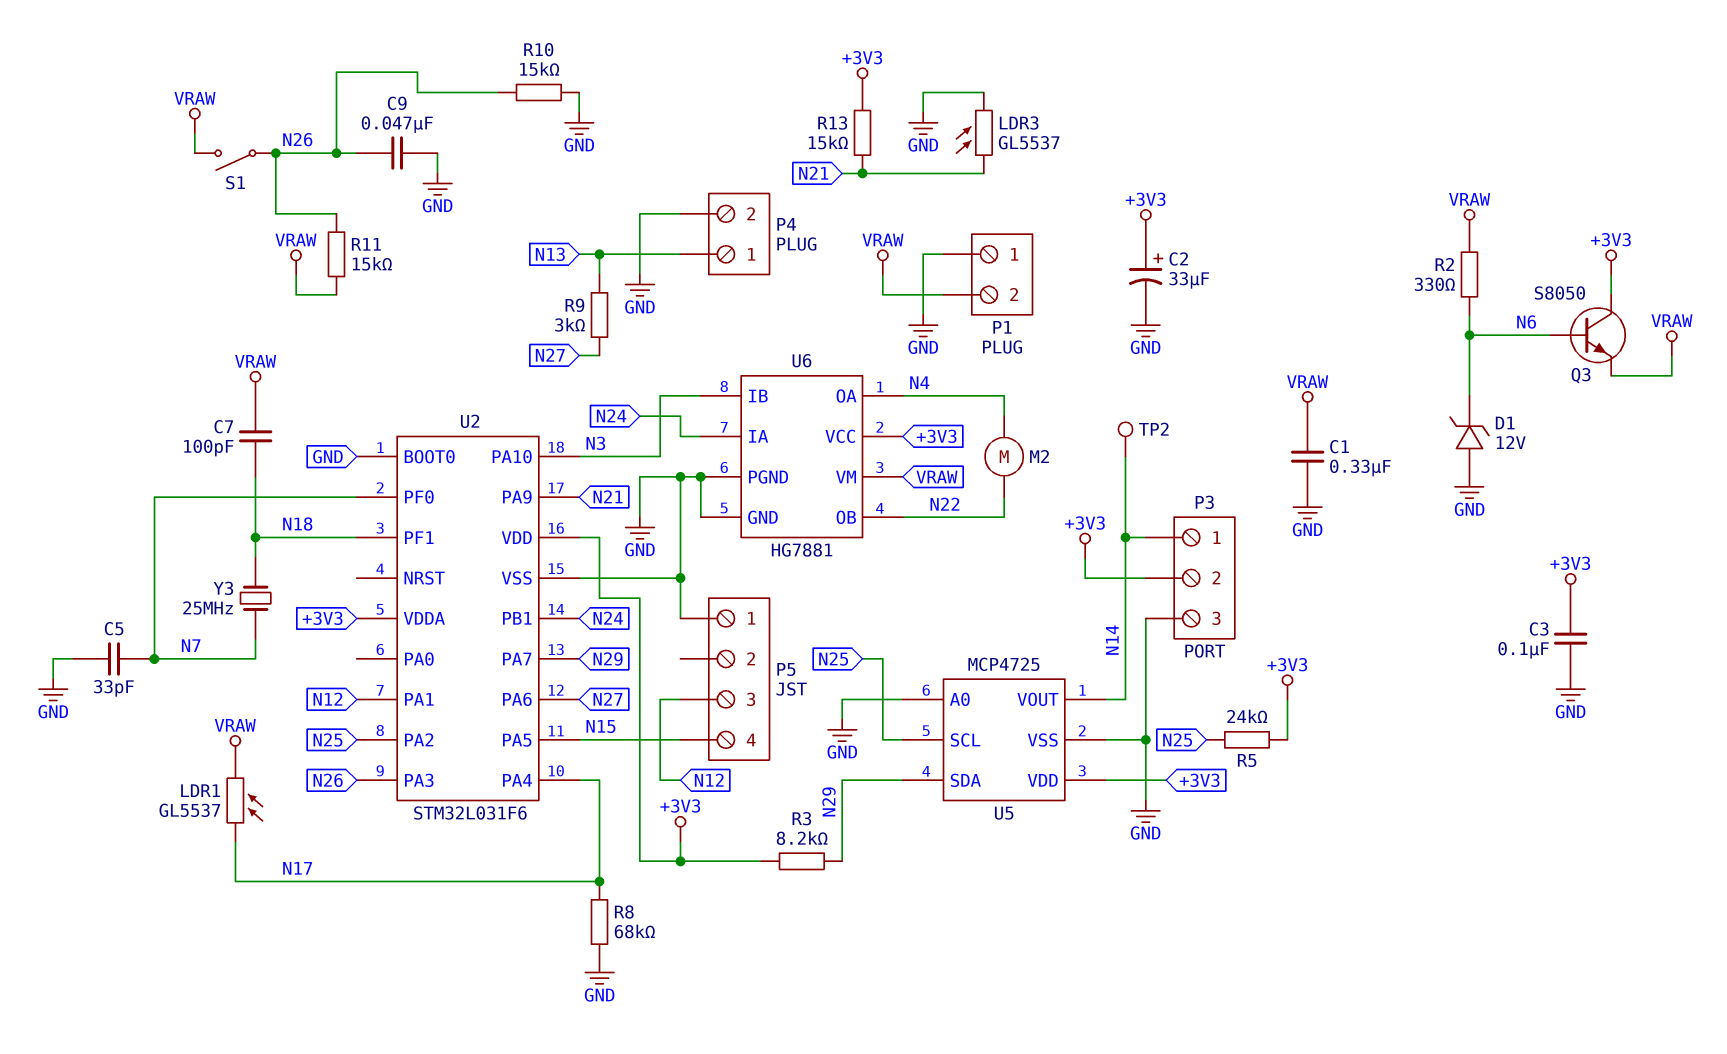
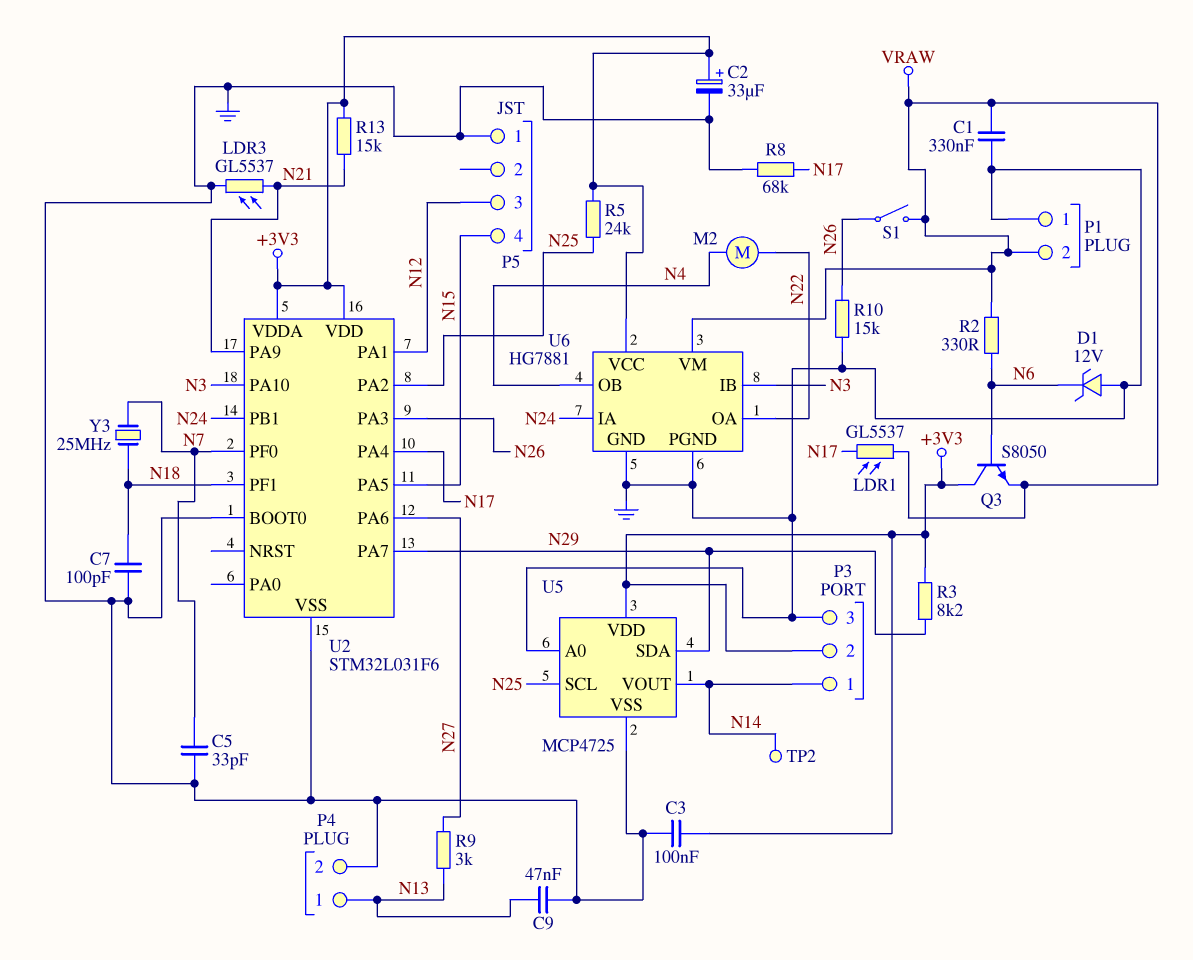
C7: 100pF (N18, VRAW) -> 100pF (GND, N18)
C9: 47nF (GND, N26) -> 47nF (GND, N13)
R11: 15k (N26, VRAW) -> none
U6 pin OA: N4 -> N22
U6 pin OB: N22 -> N4

